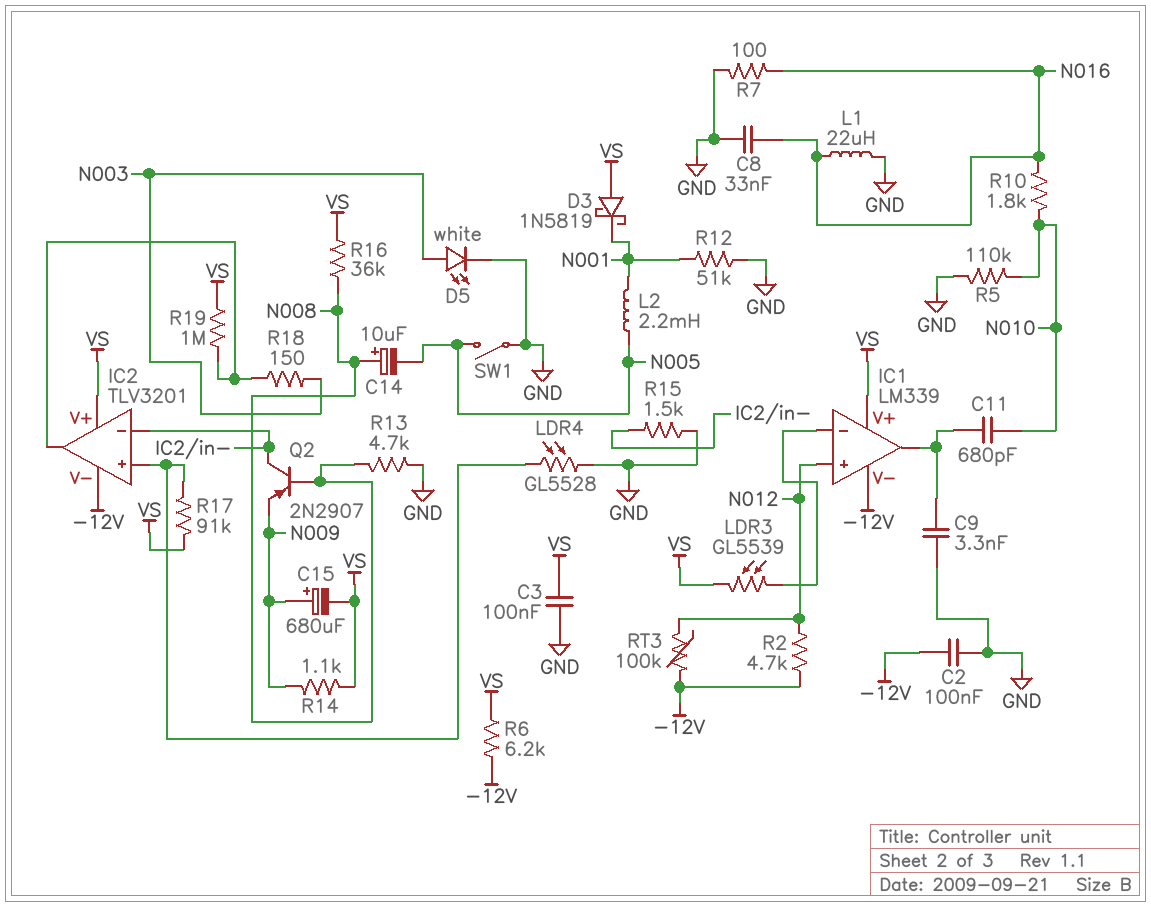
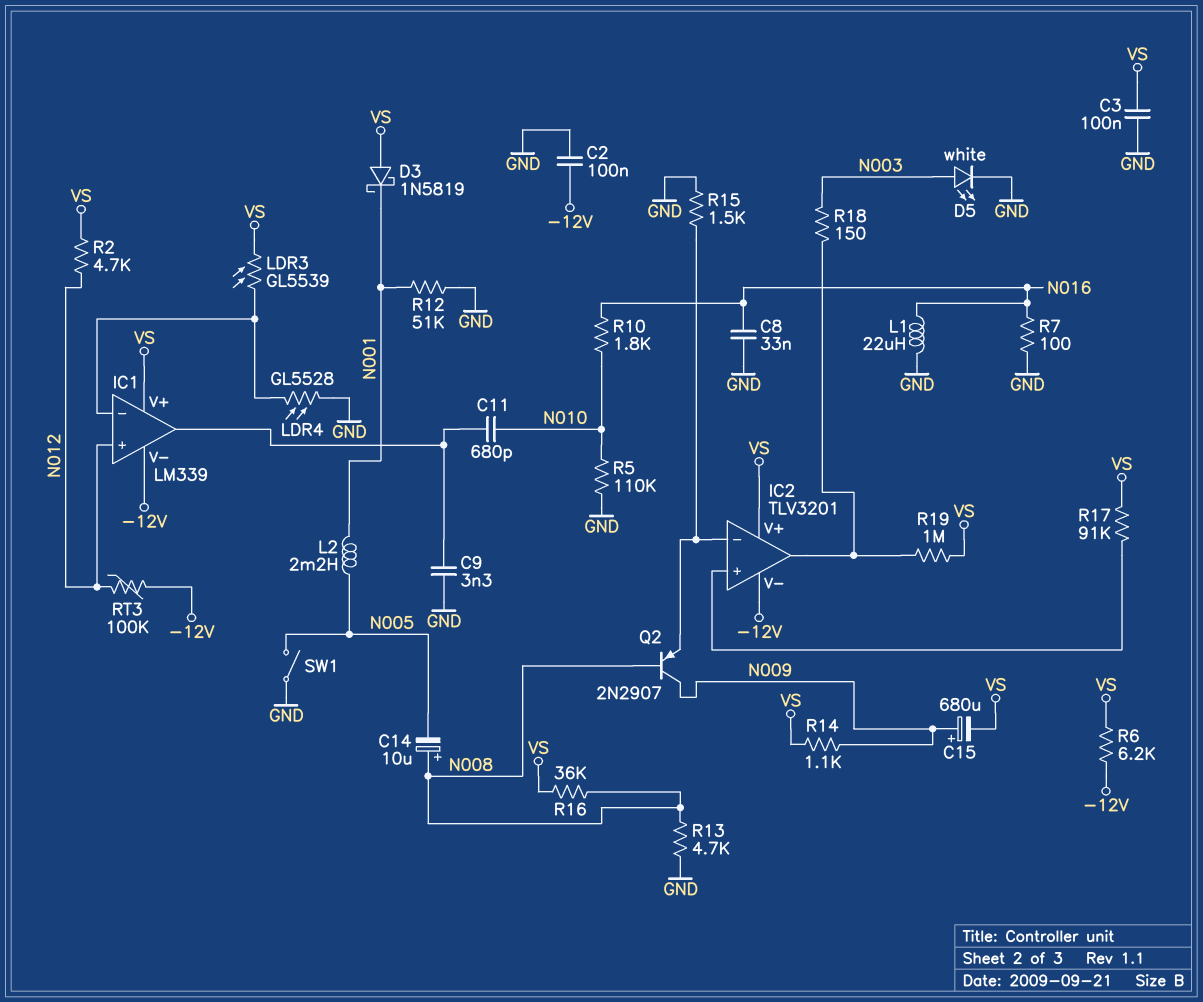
LDR4: GL5528 (GND, IC2/in+) -> GL5528 (GND, IC1/in-)
Q2: PNP 2N2907 (B N008, C IC2/in-, E N009) -> PNP 2N2907 (B N008, C N009, E IC2/in-)
R2: 4.7k (-12V, N012) -> 4.7k (N012, VS)

